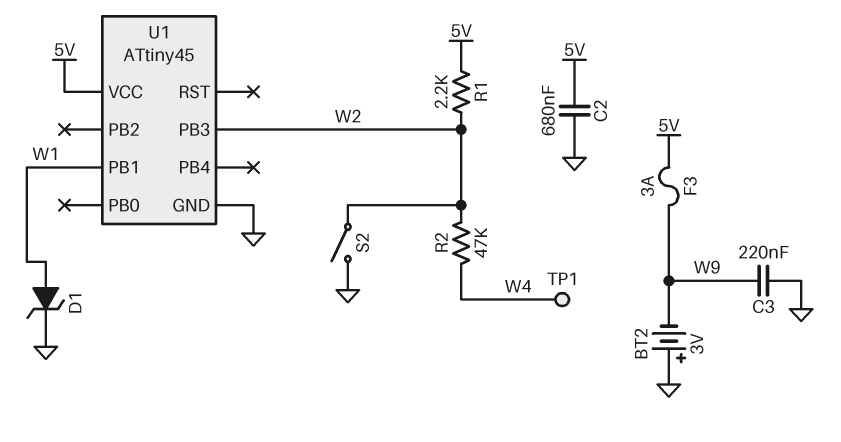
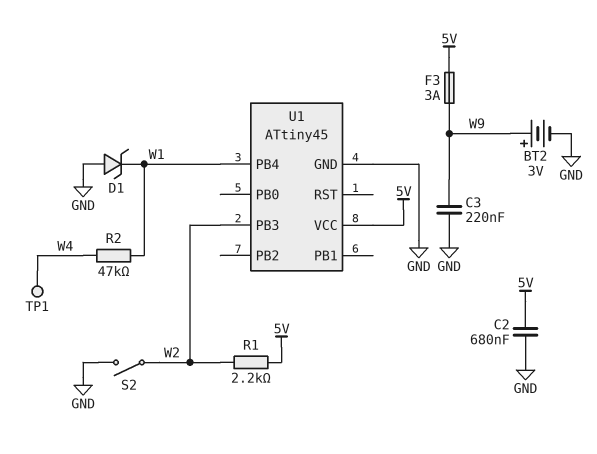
BT2: 3V (plus GND, minus W9) -> 3V (plus W9, minus GND)
D1: zener (A W1, K GND) -> zener (A GND, K W1)
R2: 47k (W2, W4) -> 47k (W1, W4)
U1 pin PB1: W1 -> none
U1 pin PB4: none -> W1

